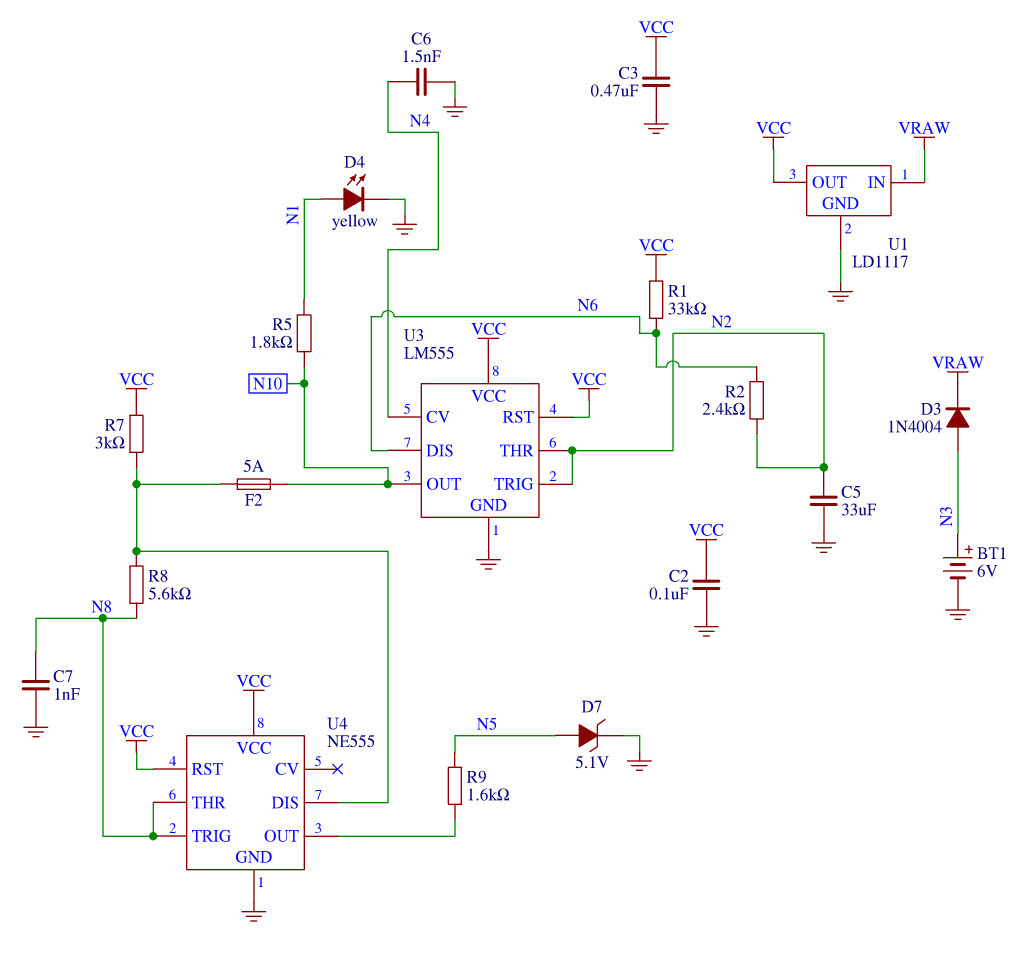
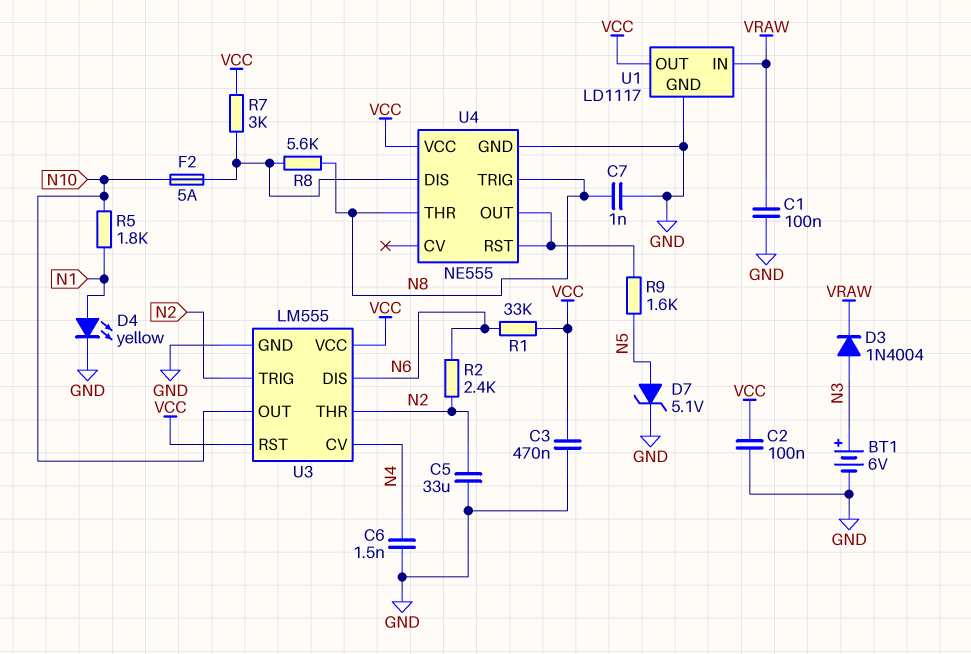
C1: none -> 100nF (GND, VRAW)
U4 pin RST: VCC -> U4/OUT

